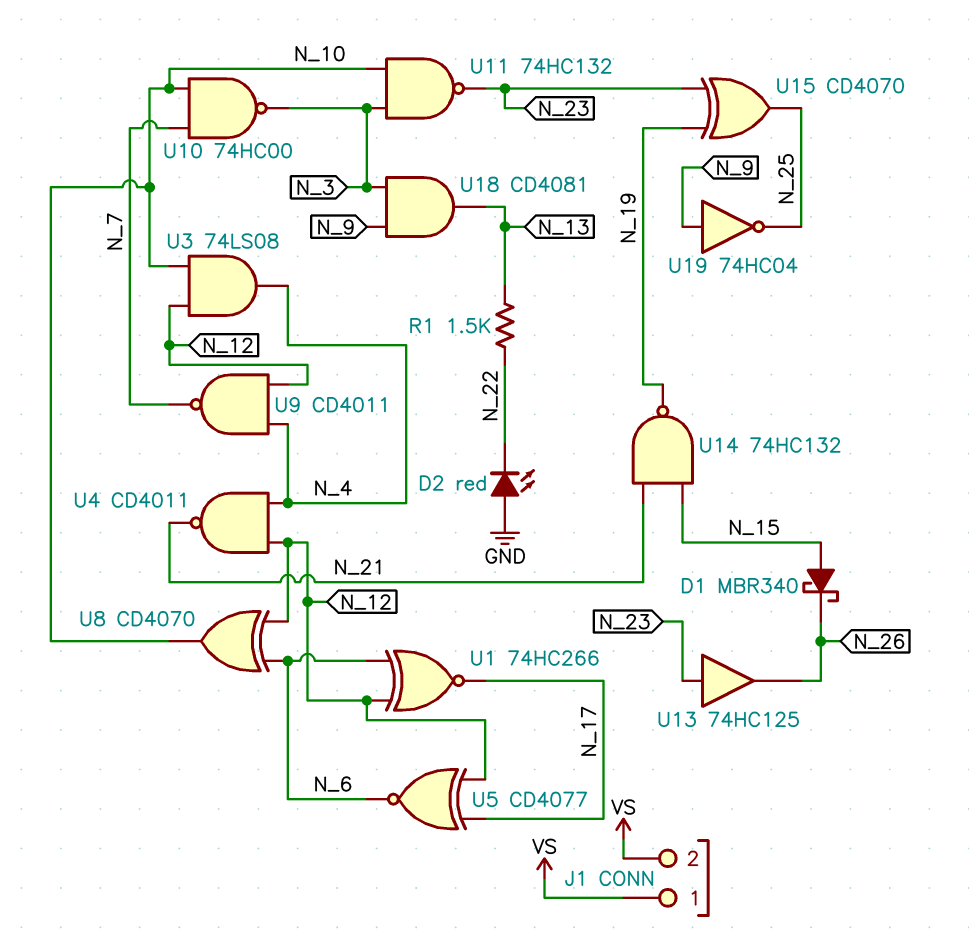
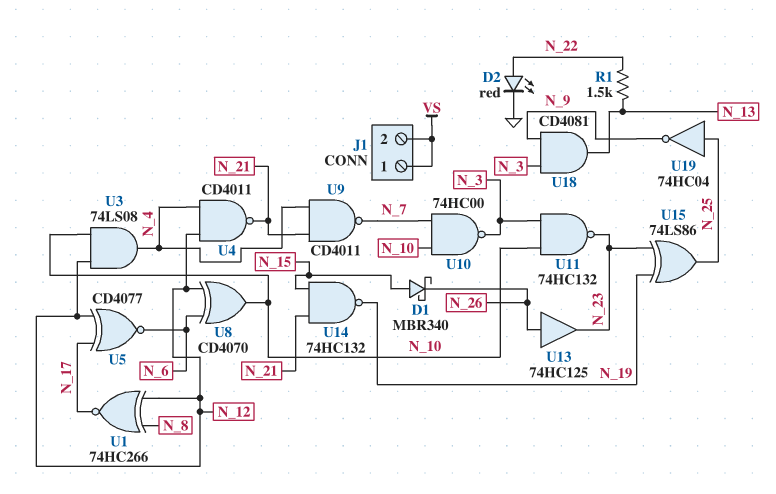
D2: LED red (A GND, K N_22) -> LED red (A N_22, K GND)
U1: XNOR 74HC266 (in N_6, in N_12, out N_17) -> XNOR 74HC266 (in N_8, in N_12, out N_17)
U9: NAND CD4011 (in N_4, in N_12, out N_7) -> NAND CD4011 (in N_4, in N_21, out N_7)
U13: buffer 74HC125 (in N_23, out N_26) -> buffer 74HC125 (in N_26, out N_23)
U15: XOR CD4070 (in N_19, in N_23, out N_25) -> XOR 74LS86 (in N_19, in N_23, out N_25)
U19: NOT 74HC04 (in N_9, out N_25) -> NOT 74HC04 (in N_25, out N_9)

